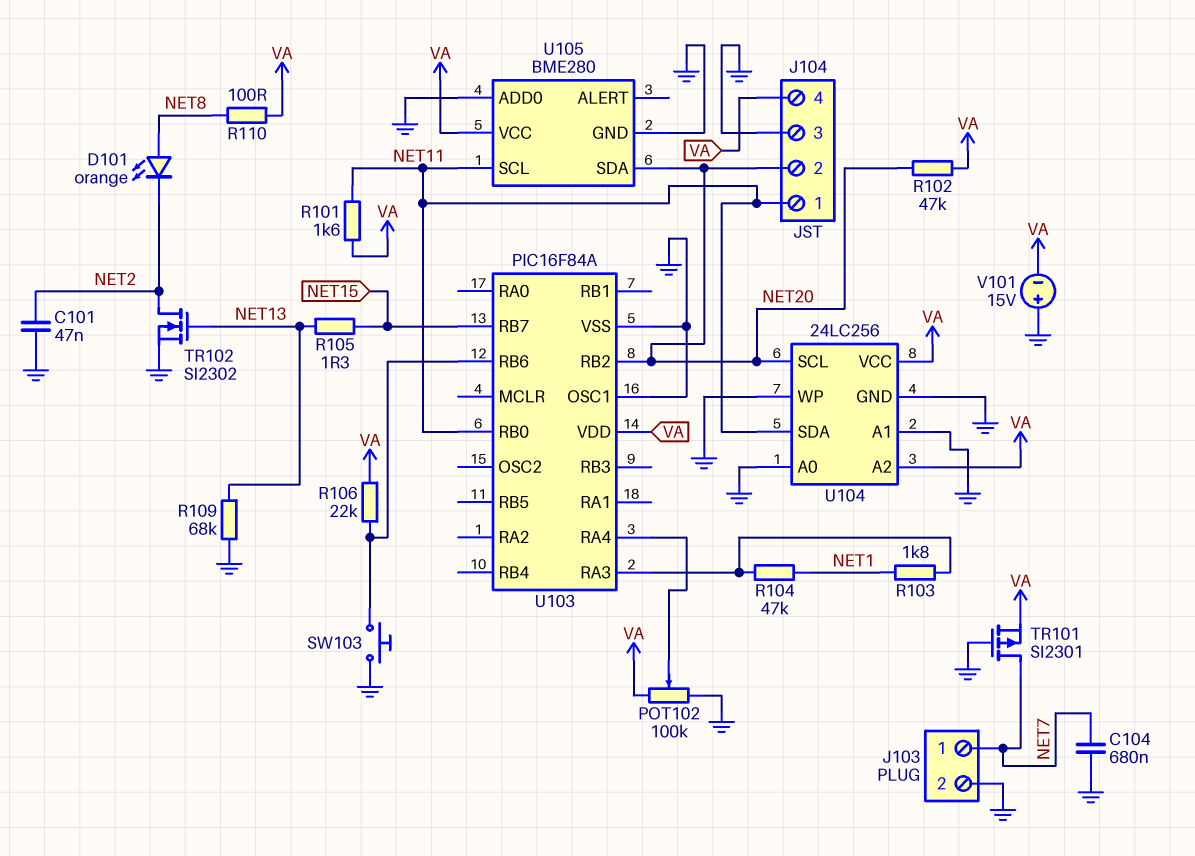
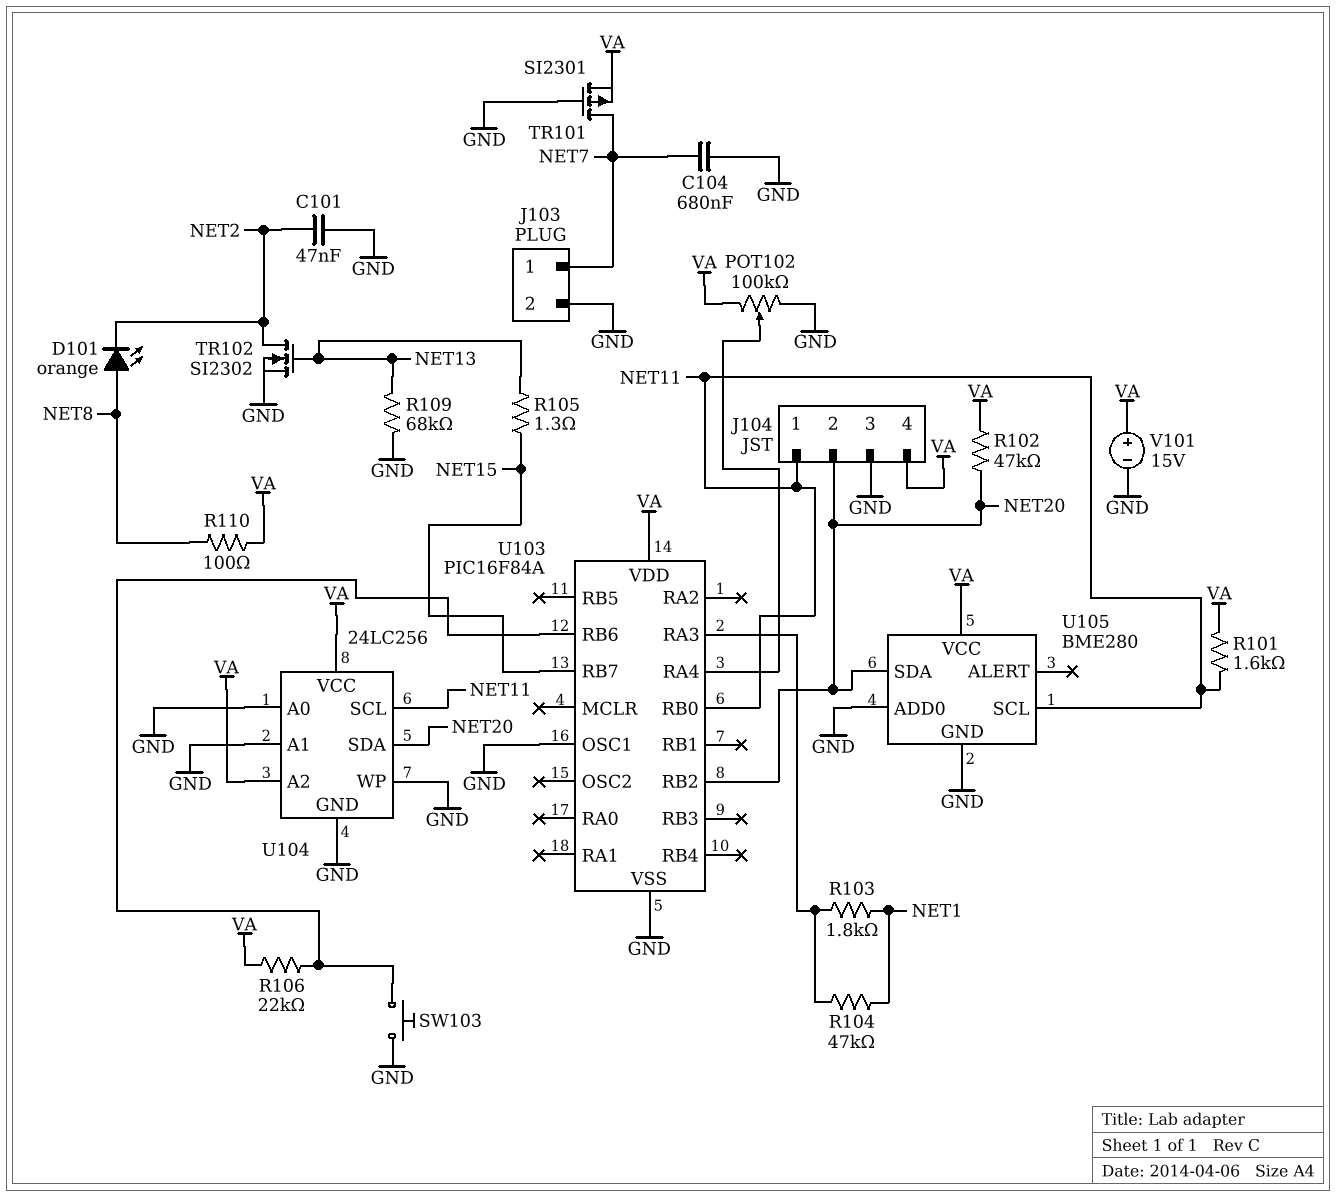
U104 pin SCL: NET20 -> NET11
U104 pin SDA: NET11 -> NET20
V101: 15V (plus GND, minus VA) -> 15V (plus VA, minus GND)

